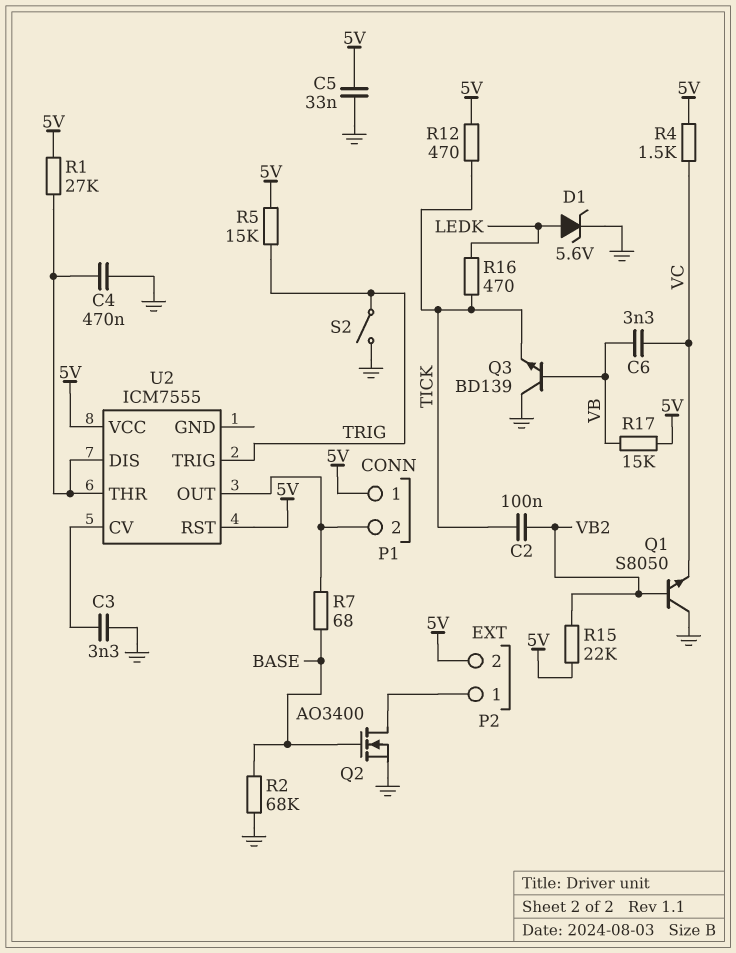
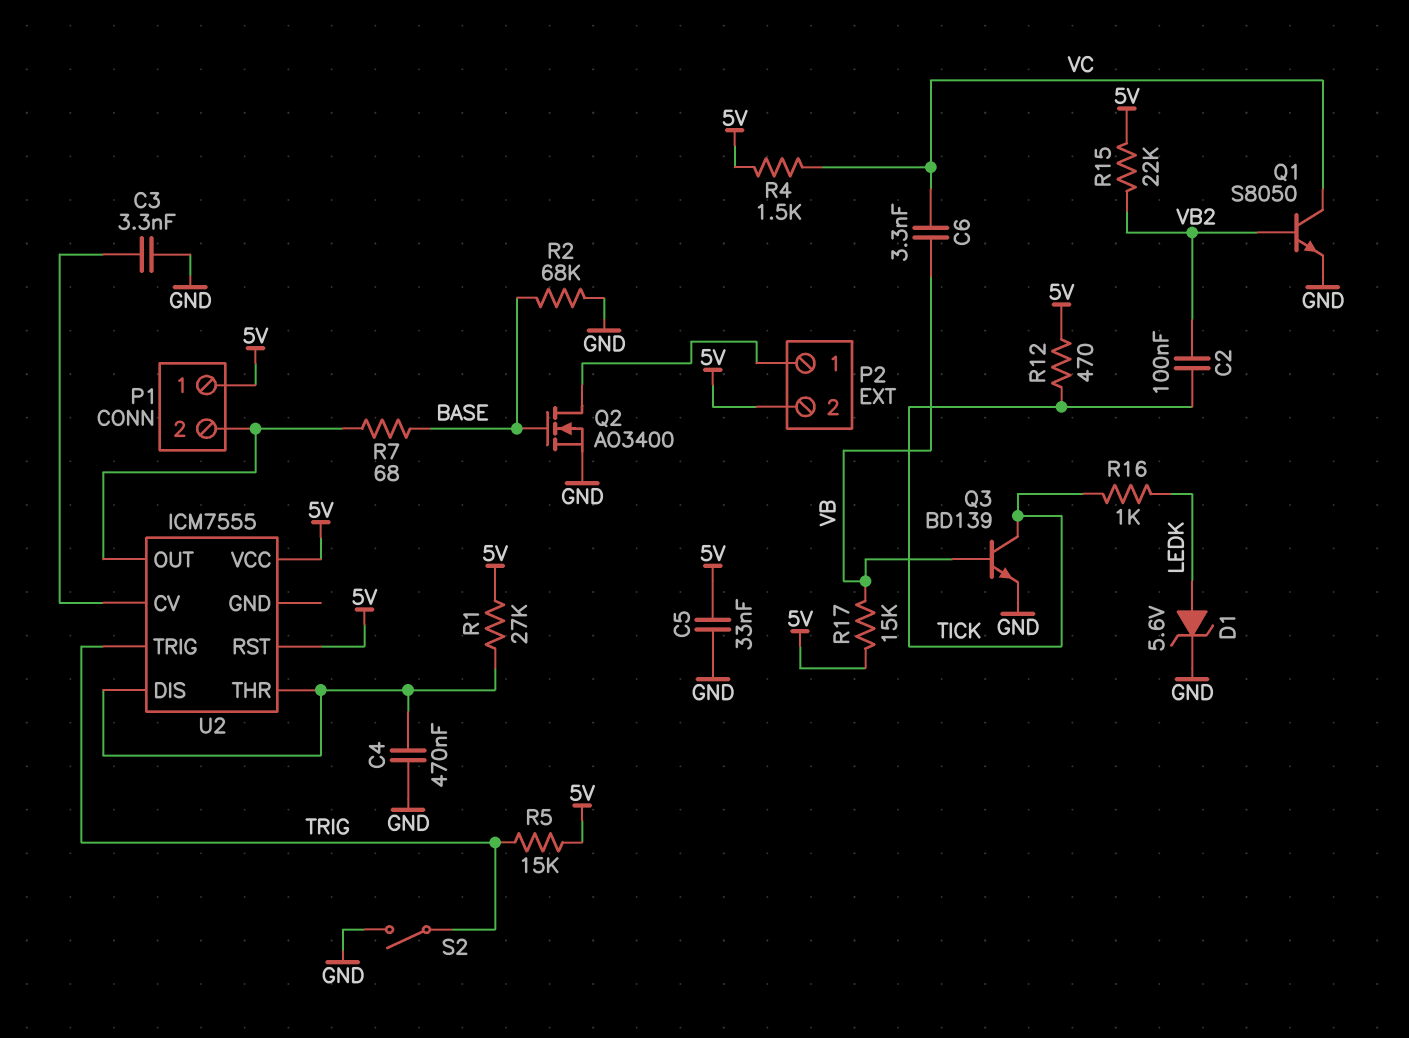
Q1: NPN S8050 (B VB2, C GND, E VC) -> NPN S8050 (B VB2, C VC, E GND)
Q3: NPN BD139 (B VB, C GND, E TICK) -> NPN BD139 (B VB, C TICK, E GND)
R16: 470 (LEDK, TICK) -> 1k (LEDK, TICK)

